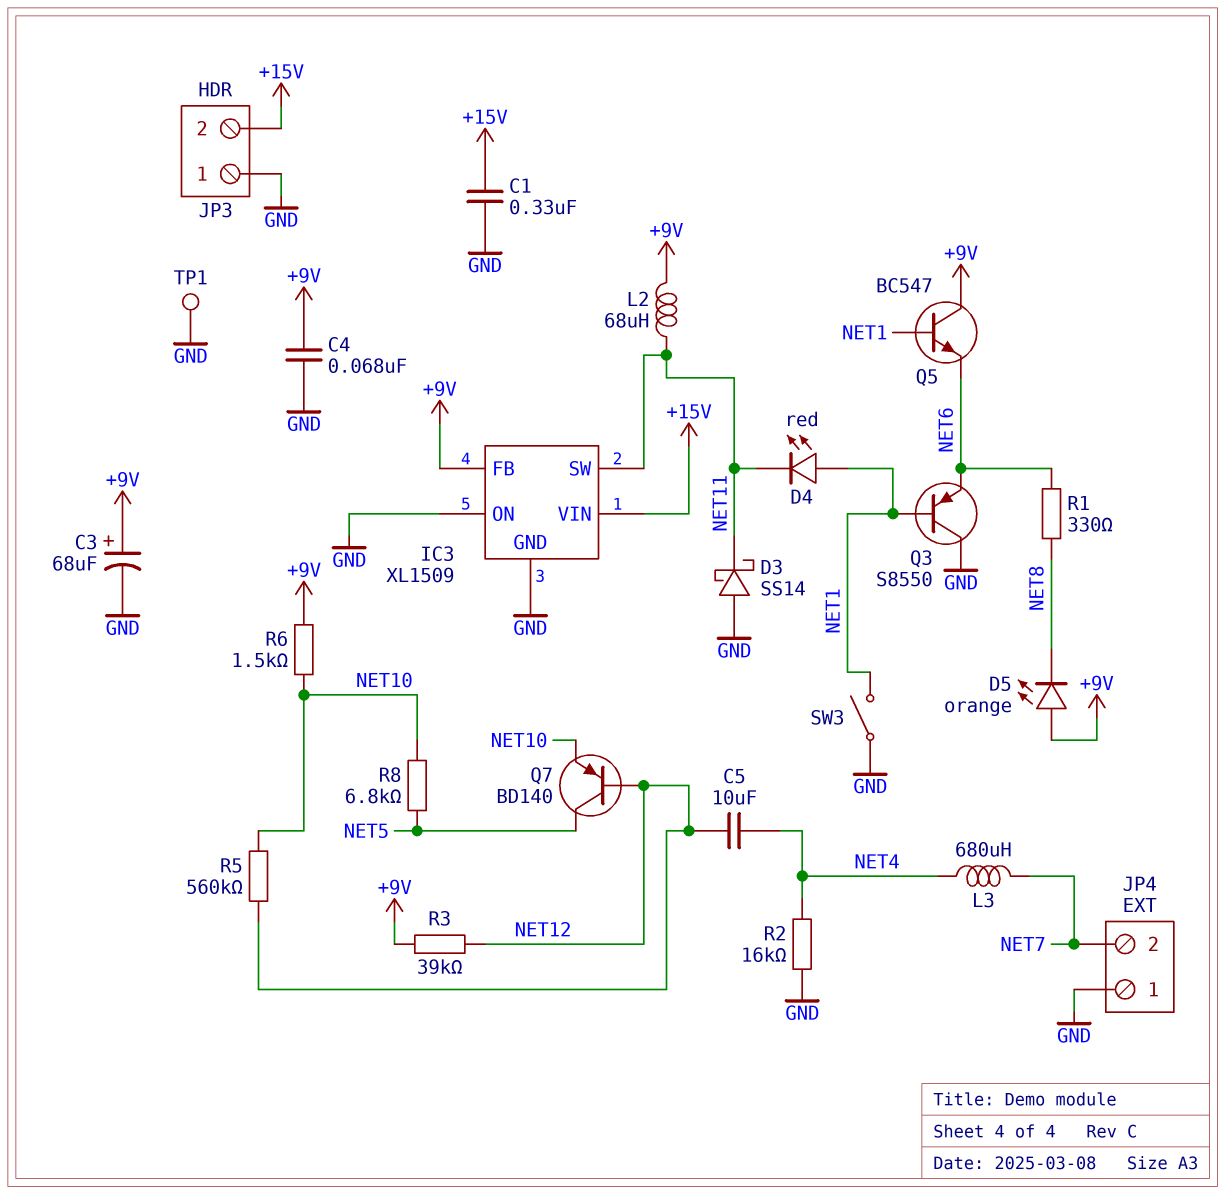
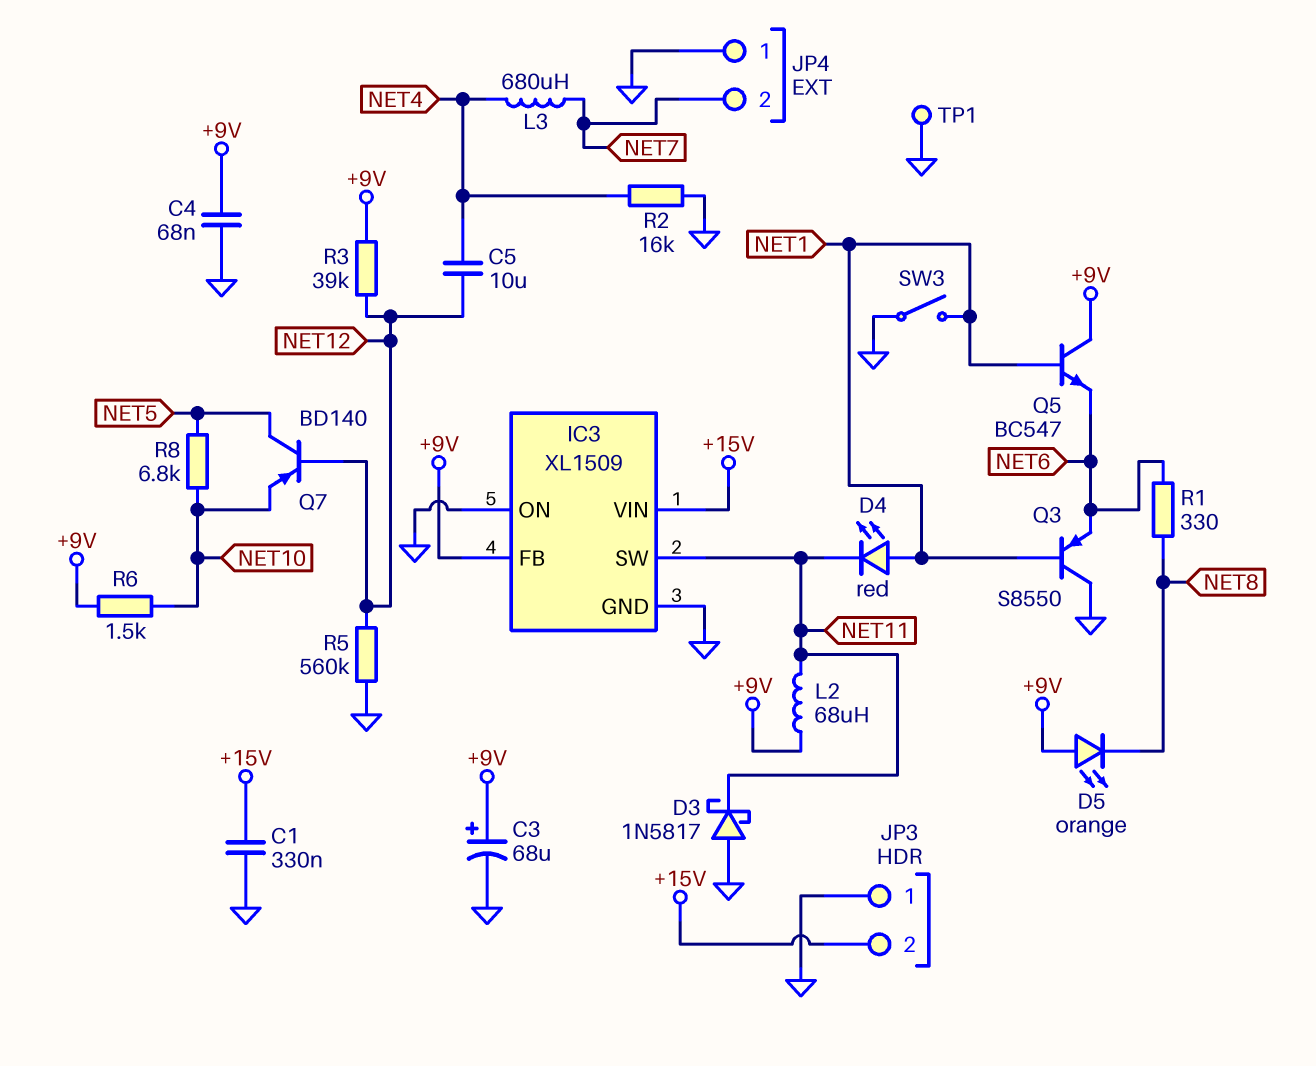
D3: schottky SS14 (A GND, K NET11) -> schottky 1N5817 (A GND, K NET11)
R5: 560k (NET10, NET12) -> 560k (GND, NET12)

